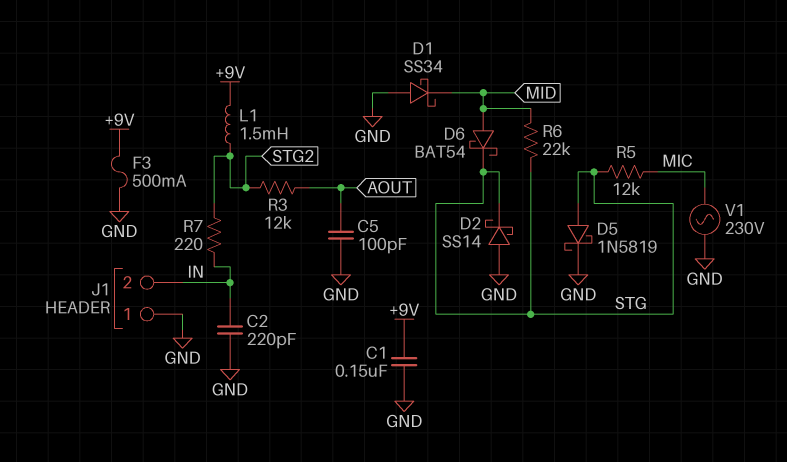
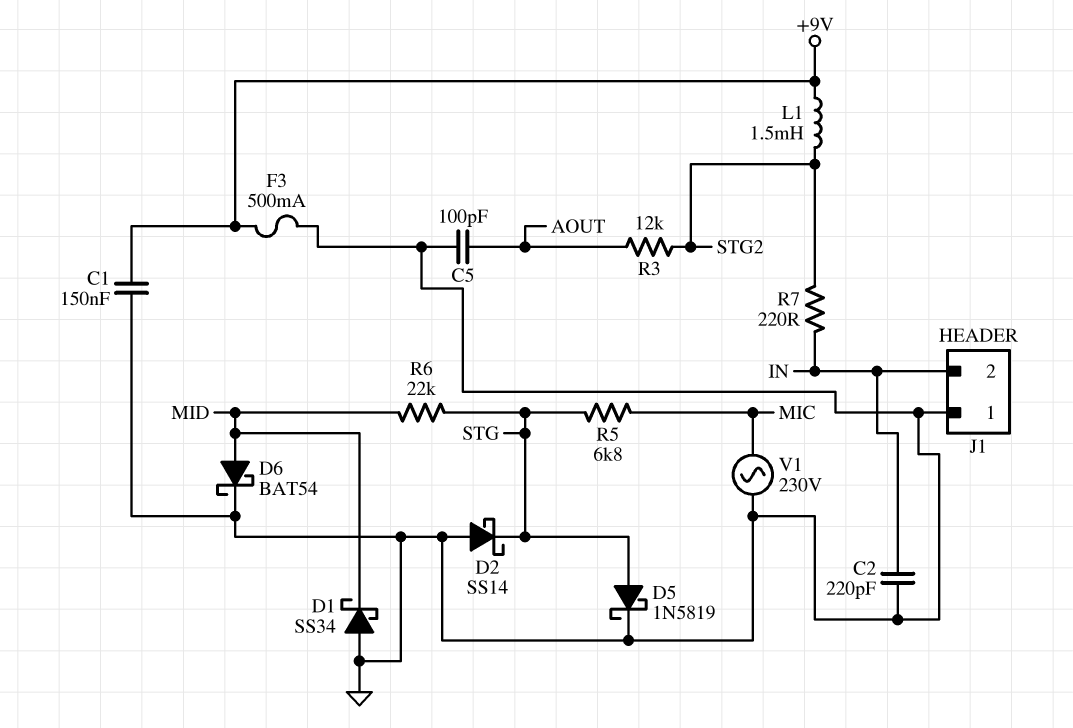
D6: schottky BAT54 (A MID, K STG) -> schottky BAT54 (A MID, K GND)
R5: 12k (MIC, STG) -> 6.8k (MIC, STG)

